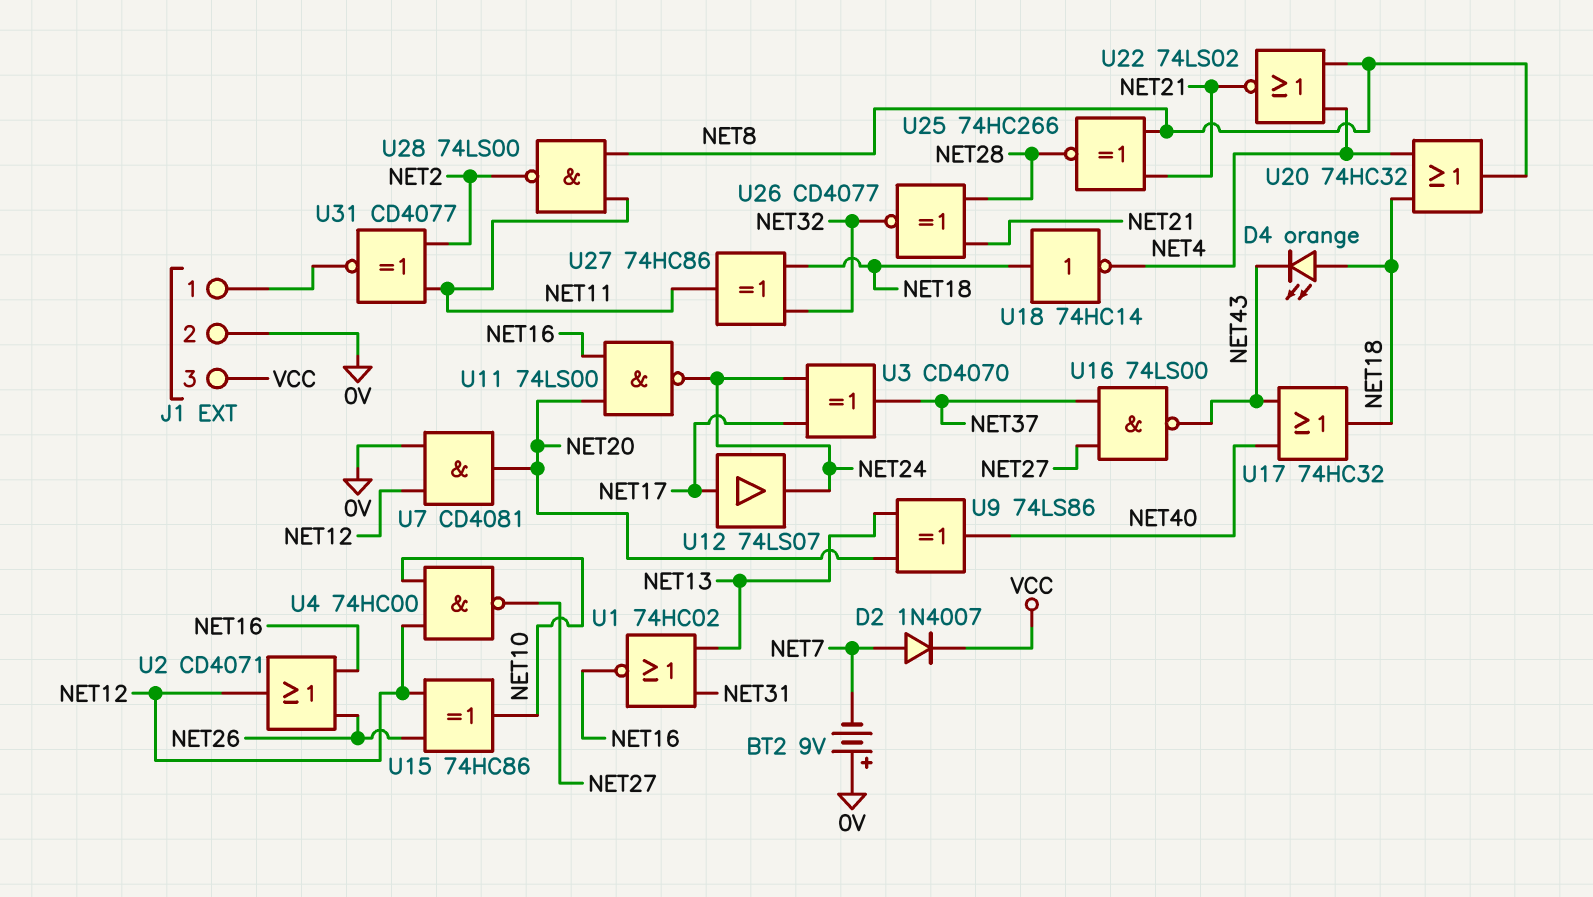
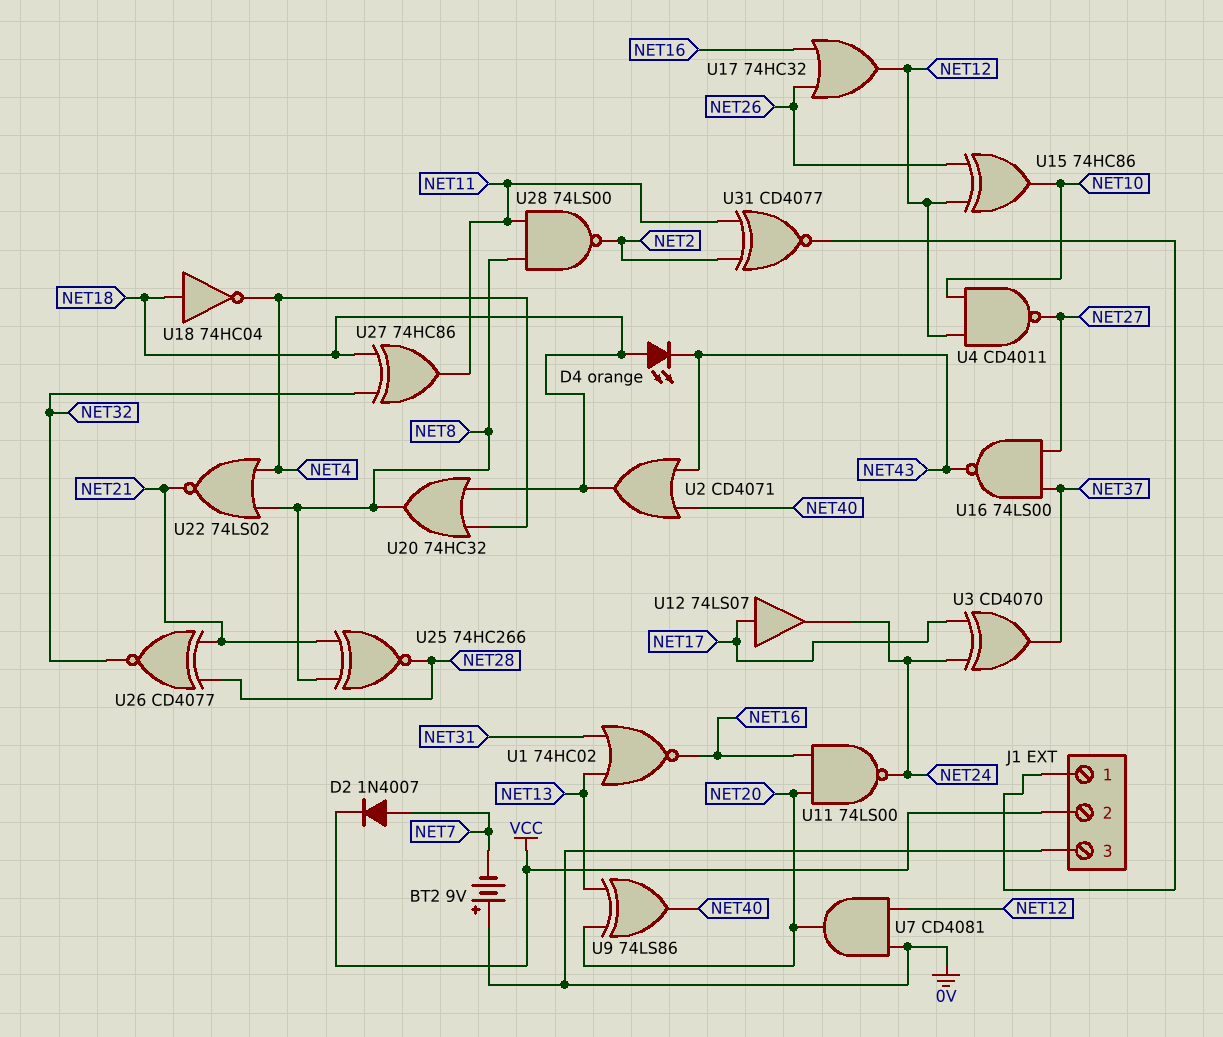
J1 pin 2: 0V -> VCC
J1 pin 3: VCC -> 0V
U2: OR CD4071 (in NET16, in NET26, out NET12) -> OR CD4071 (in NET40, in NET43, out NET18)
U4: NAND 74HC00 (in NET10, in NET12, out NET27) -> NAND CD4011 (in NET10, in NET12, out NET27)
U17: OR 74HC32 (in NET40, in NET43, out NET18) -> OR 74HC32 (in NET16, in NET26, out NET12)
U18: NOT 74HC14 (in NET18, out NET4) -> NOT 74HC04 (in NET18, out NET4)

